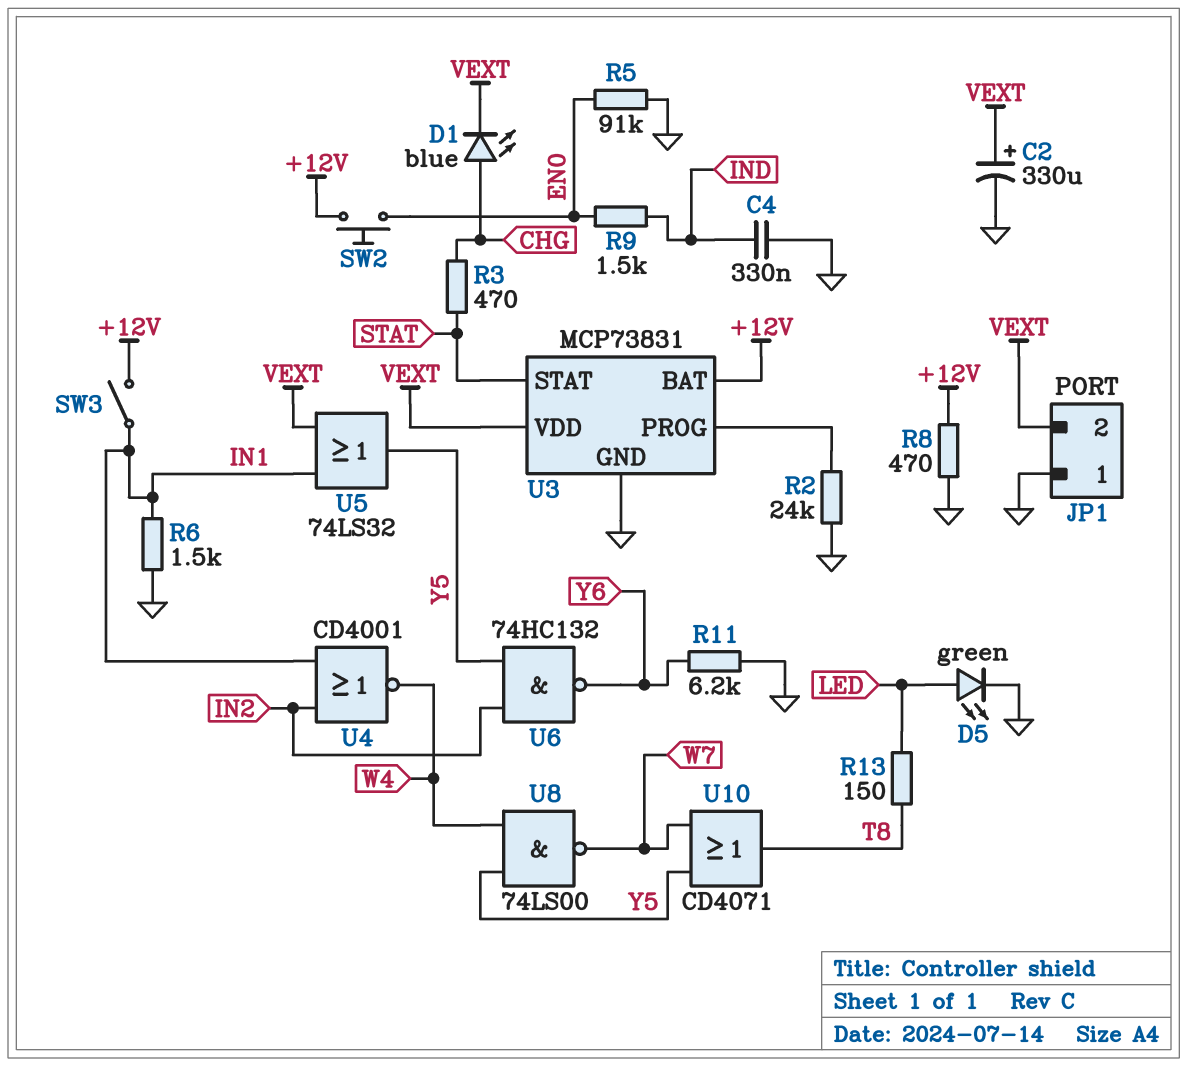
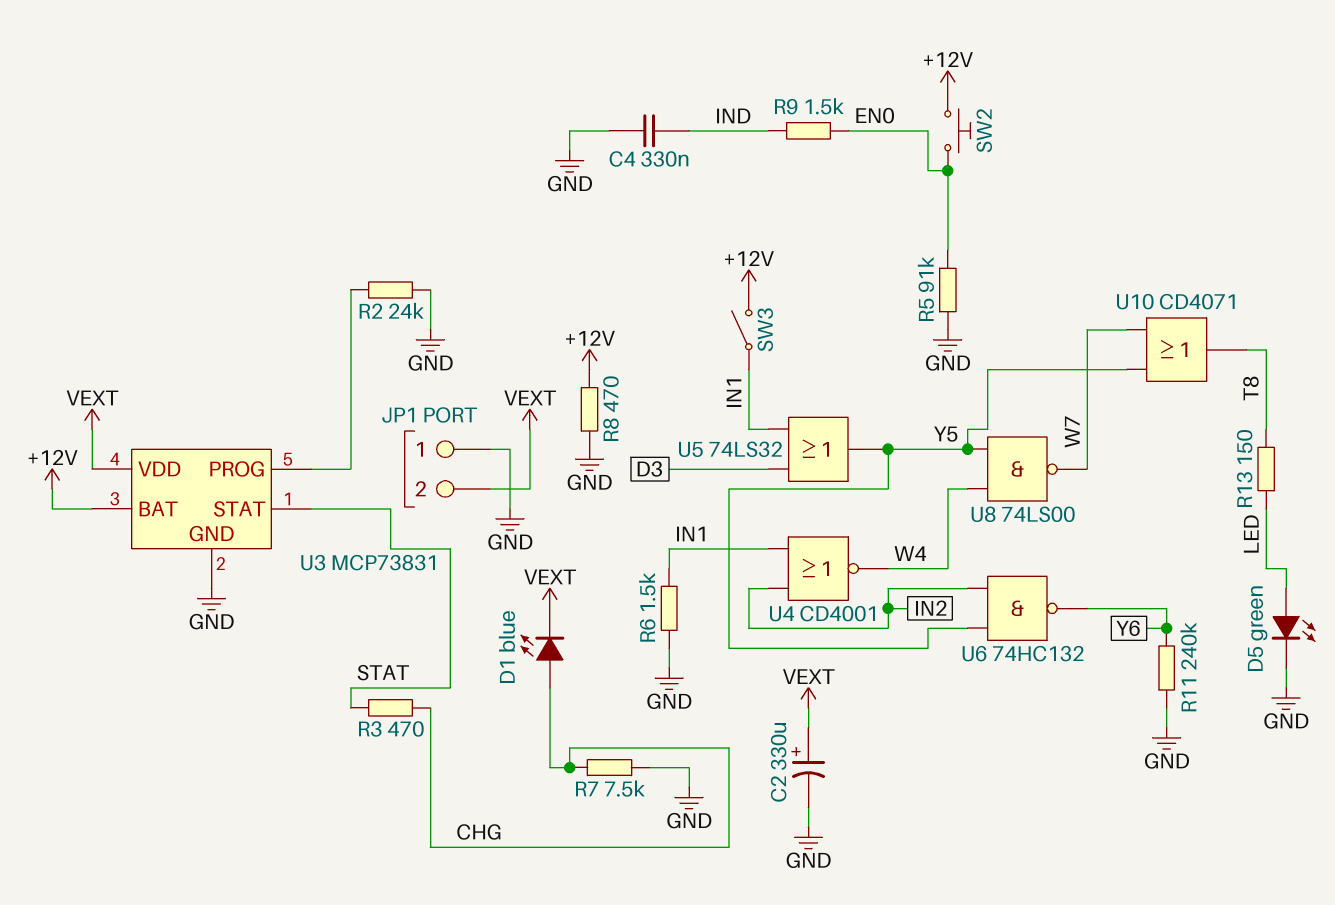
R7: none -> 7.5k (CHG, GND)
R11: 6.2k (GND, Y6) -> 240k (GND, Y6)
U5: OR 74LS32 (in IN1, in VEXT, out Y5) -> OR 74LS32 (in D3, in IN1, out Y5)

